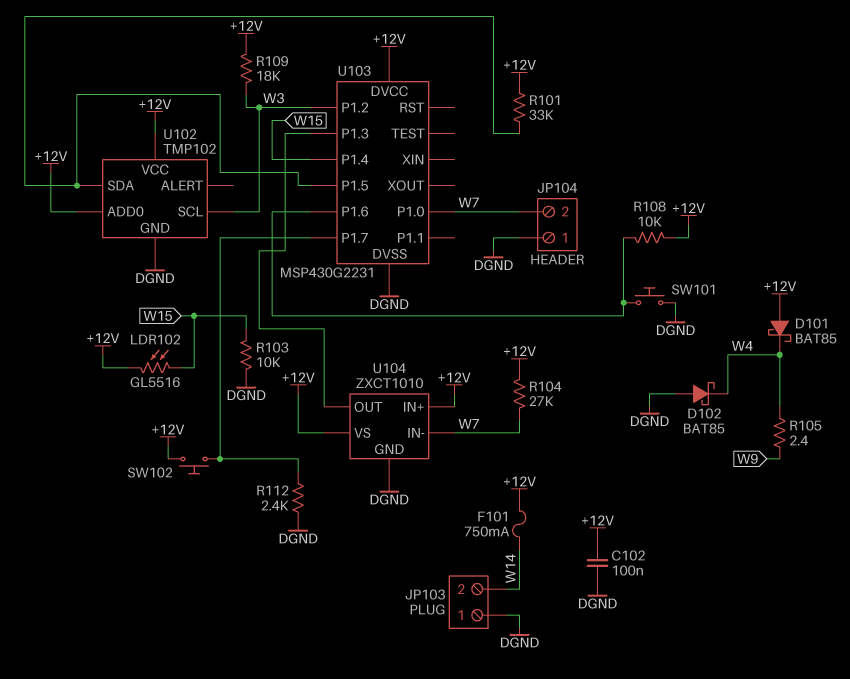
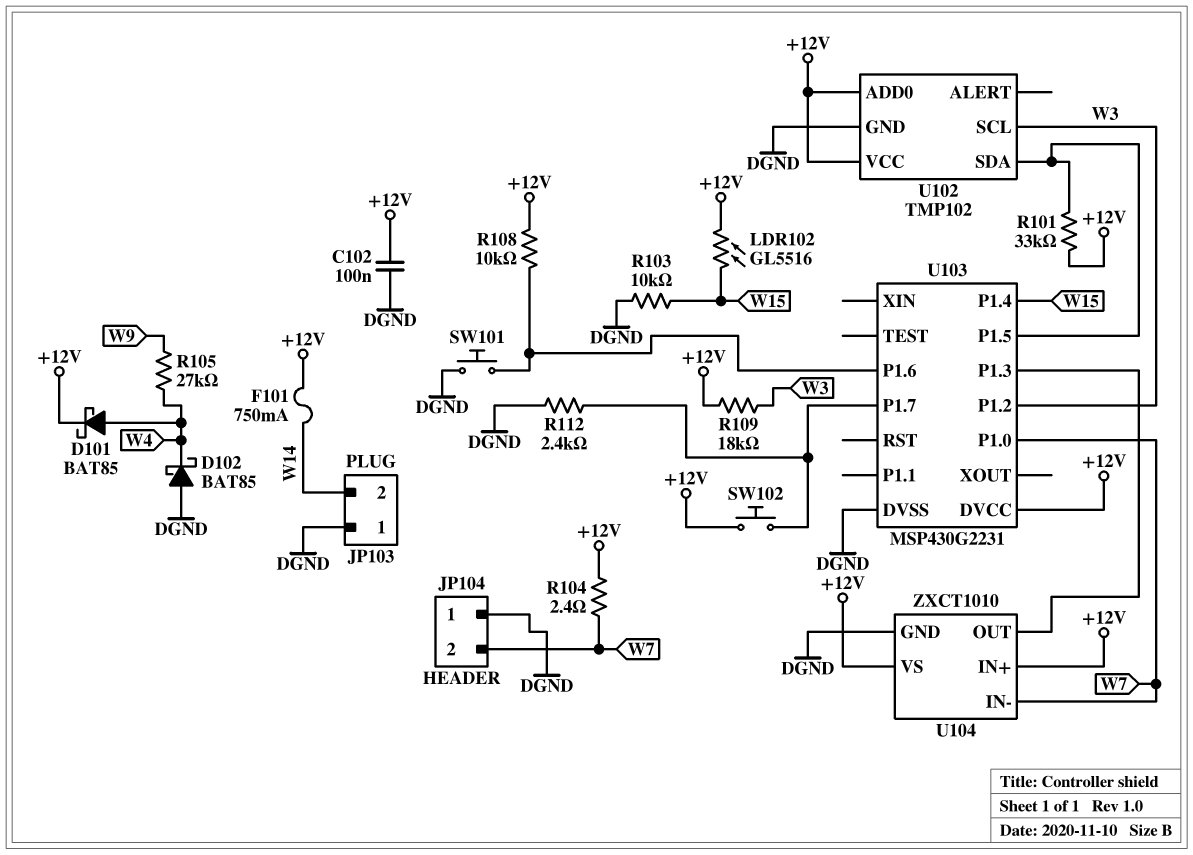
D101: schottky BAT85 (A +12V, K W4) -> schottky BAT85 (A W4, K +12V)
R104: 27k (+12V, W7) -> 2.4 (+12V, W7)
R105: 2.4 (W4, W9) -> 27k (W4, W9)

